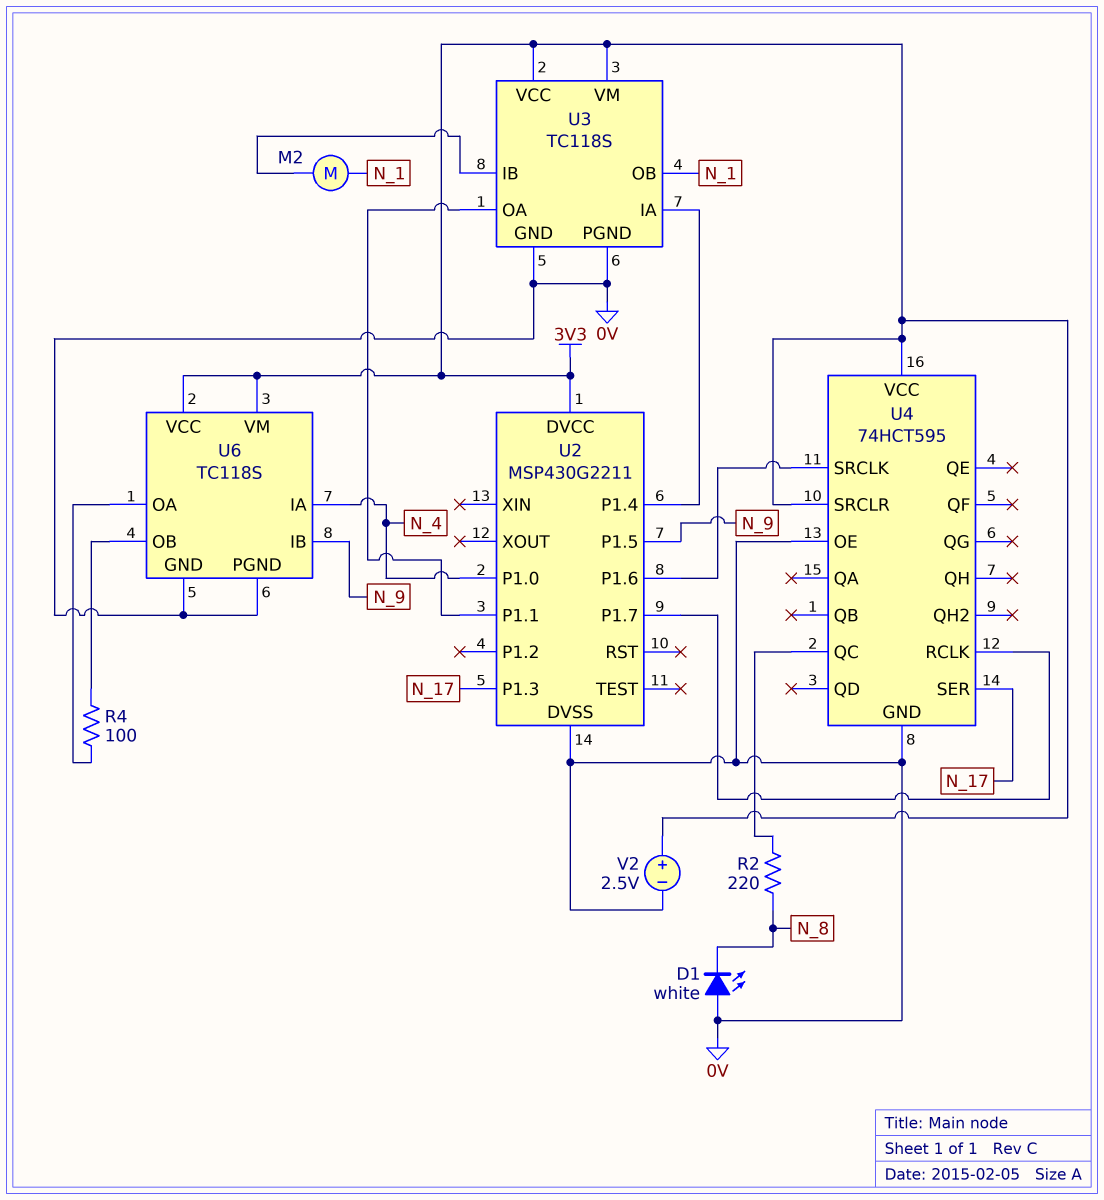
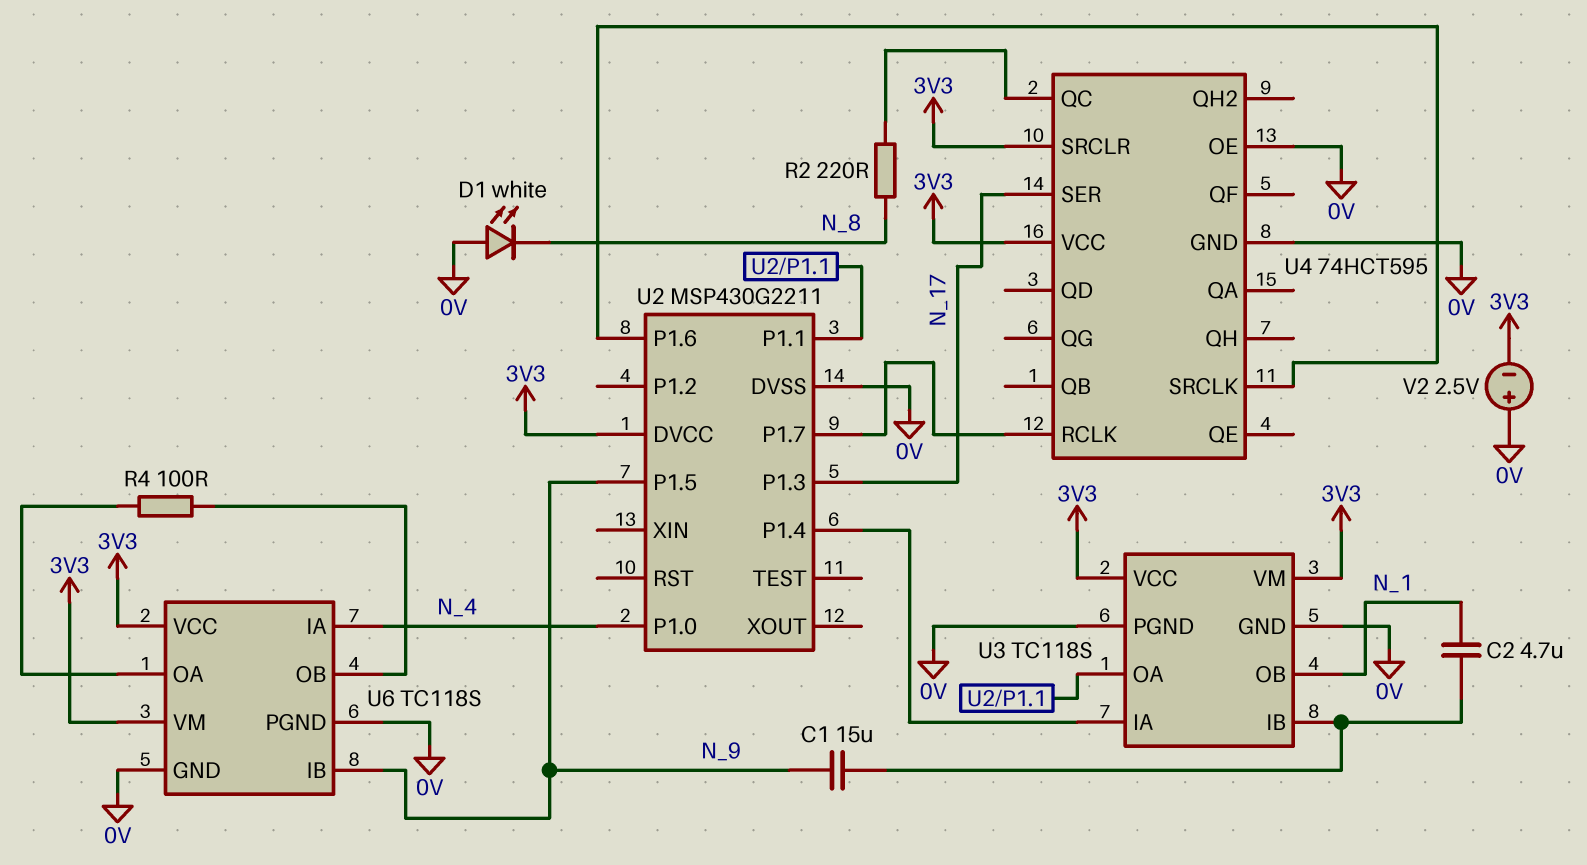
C1: none -> 15uF (N_9, U3/IB)
C2: none -> 4.7uF (N_1, U3/IB)
M2: motor (N_1, U3/IB) -> none
V2: 2.5V (plus 3V3, minus 0V) -> 2.5V (plus 0V, minus 3V3)

